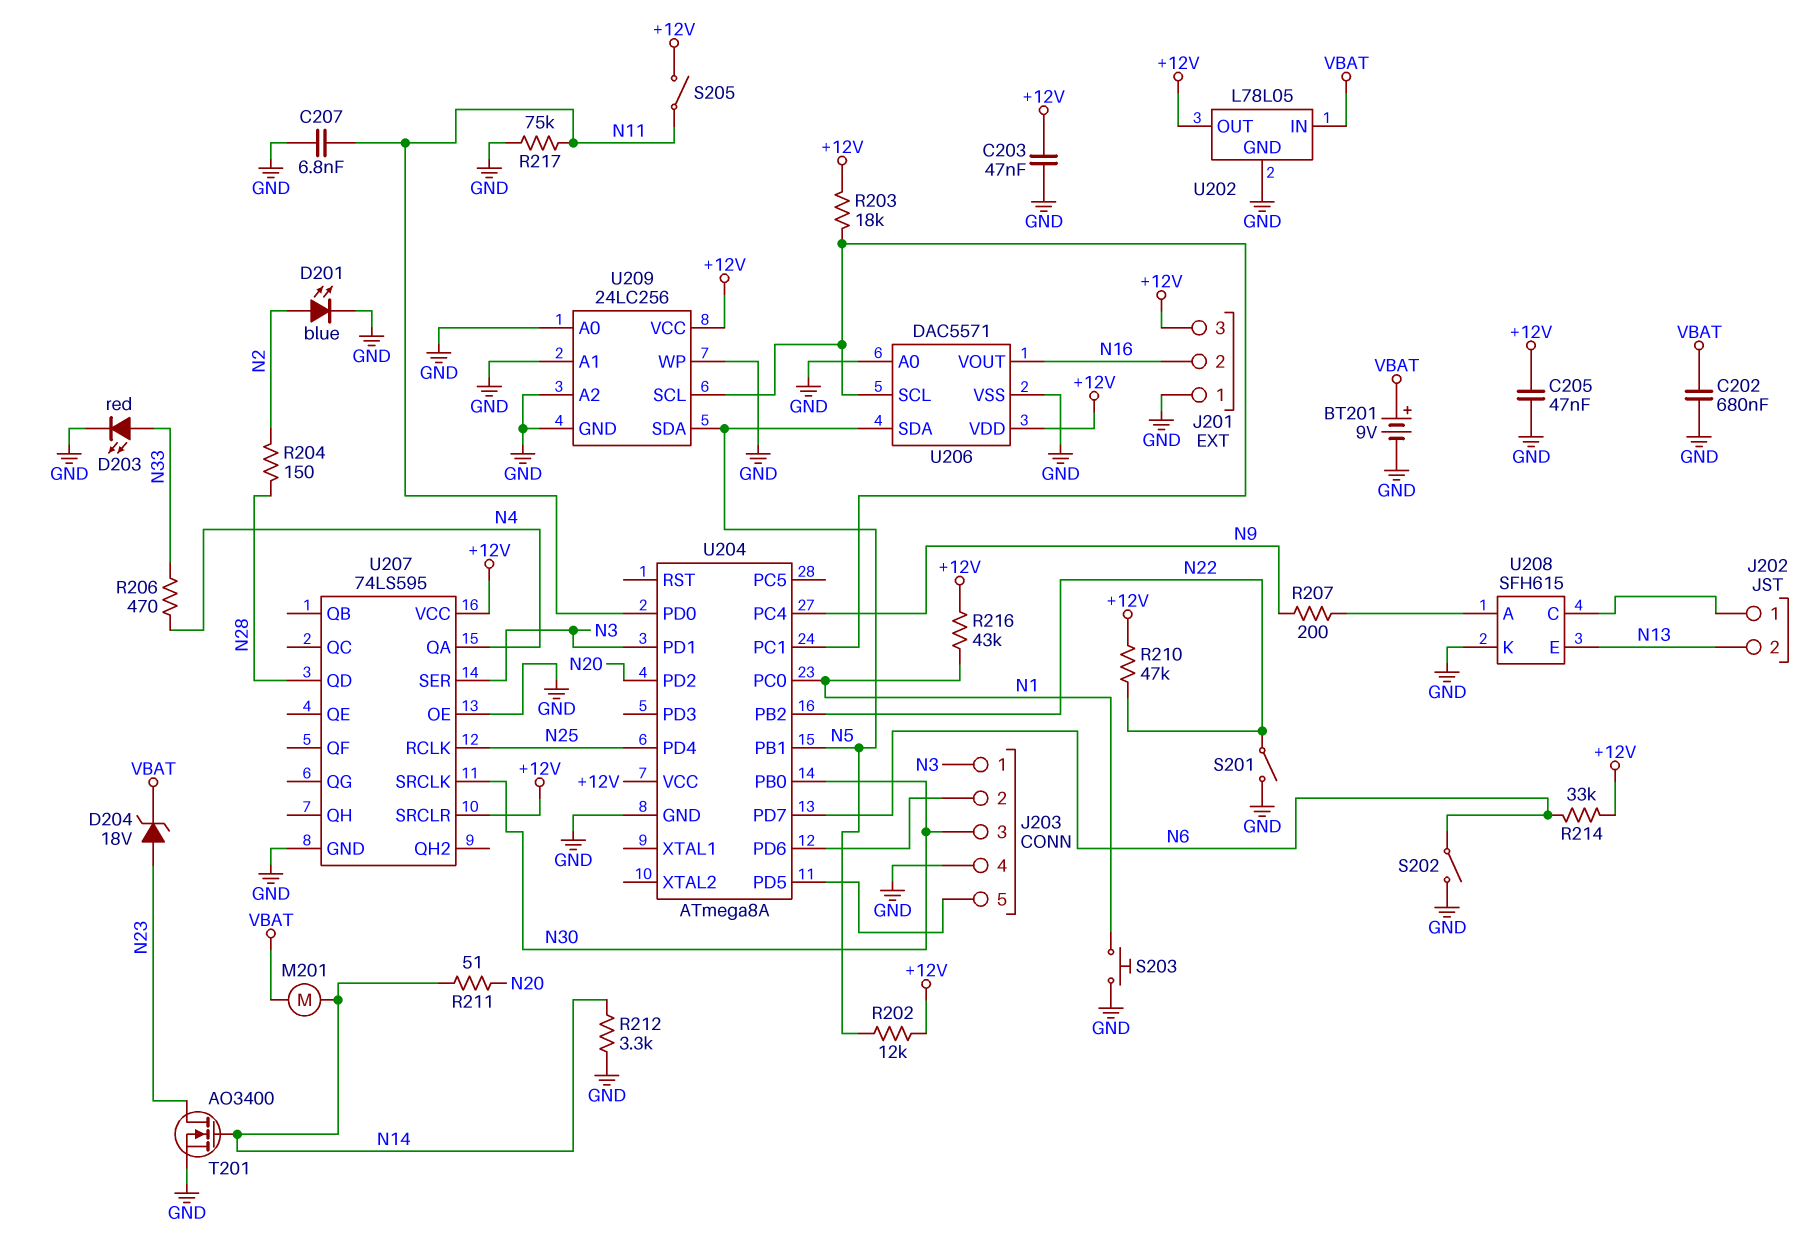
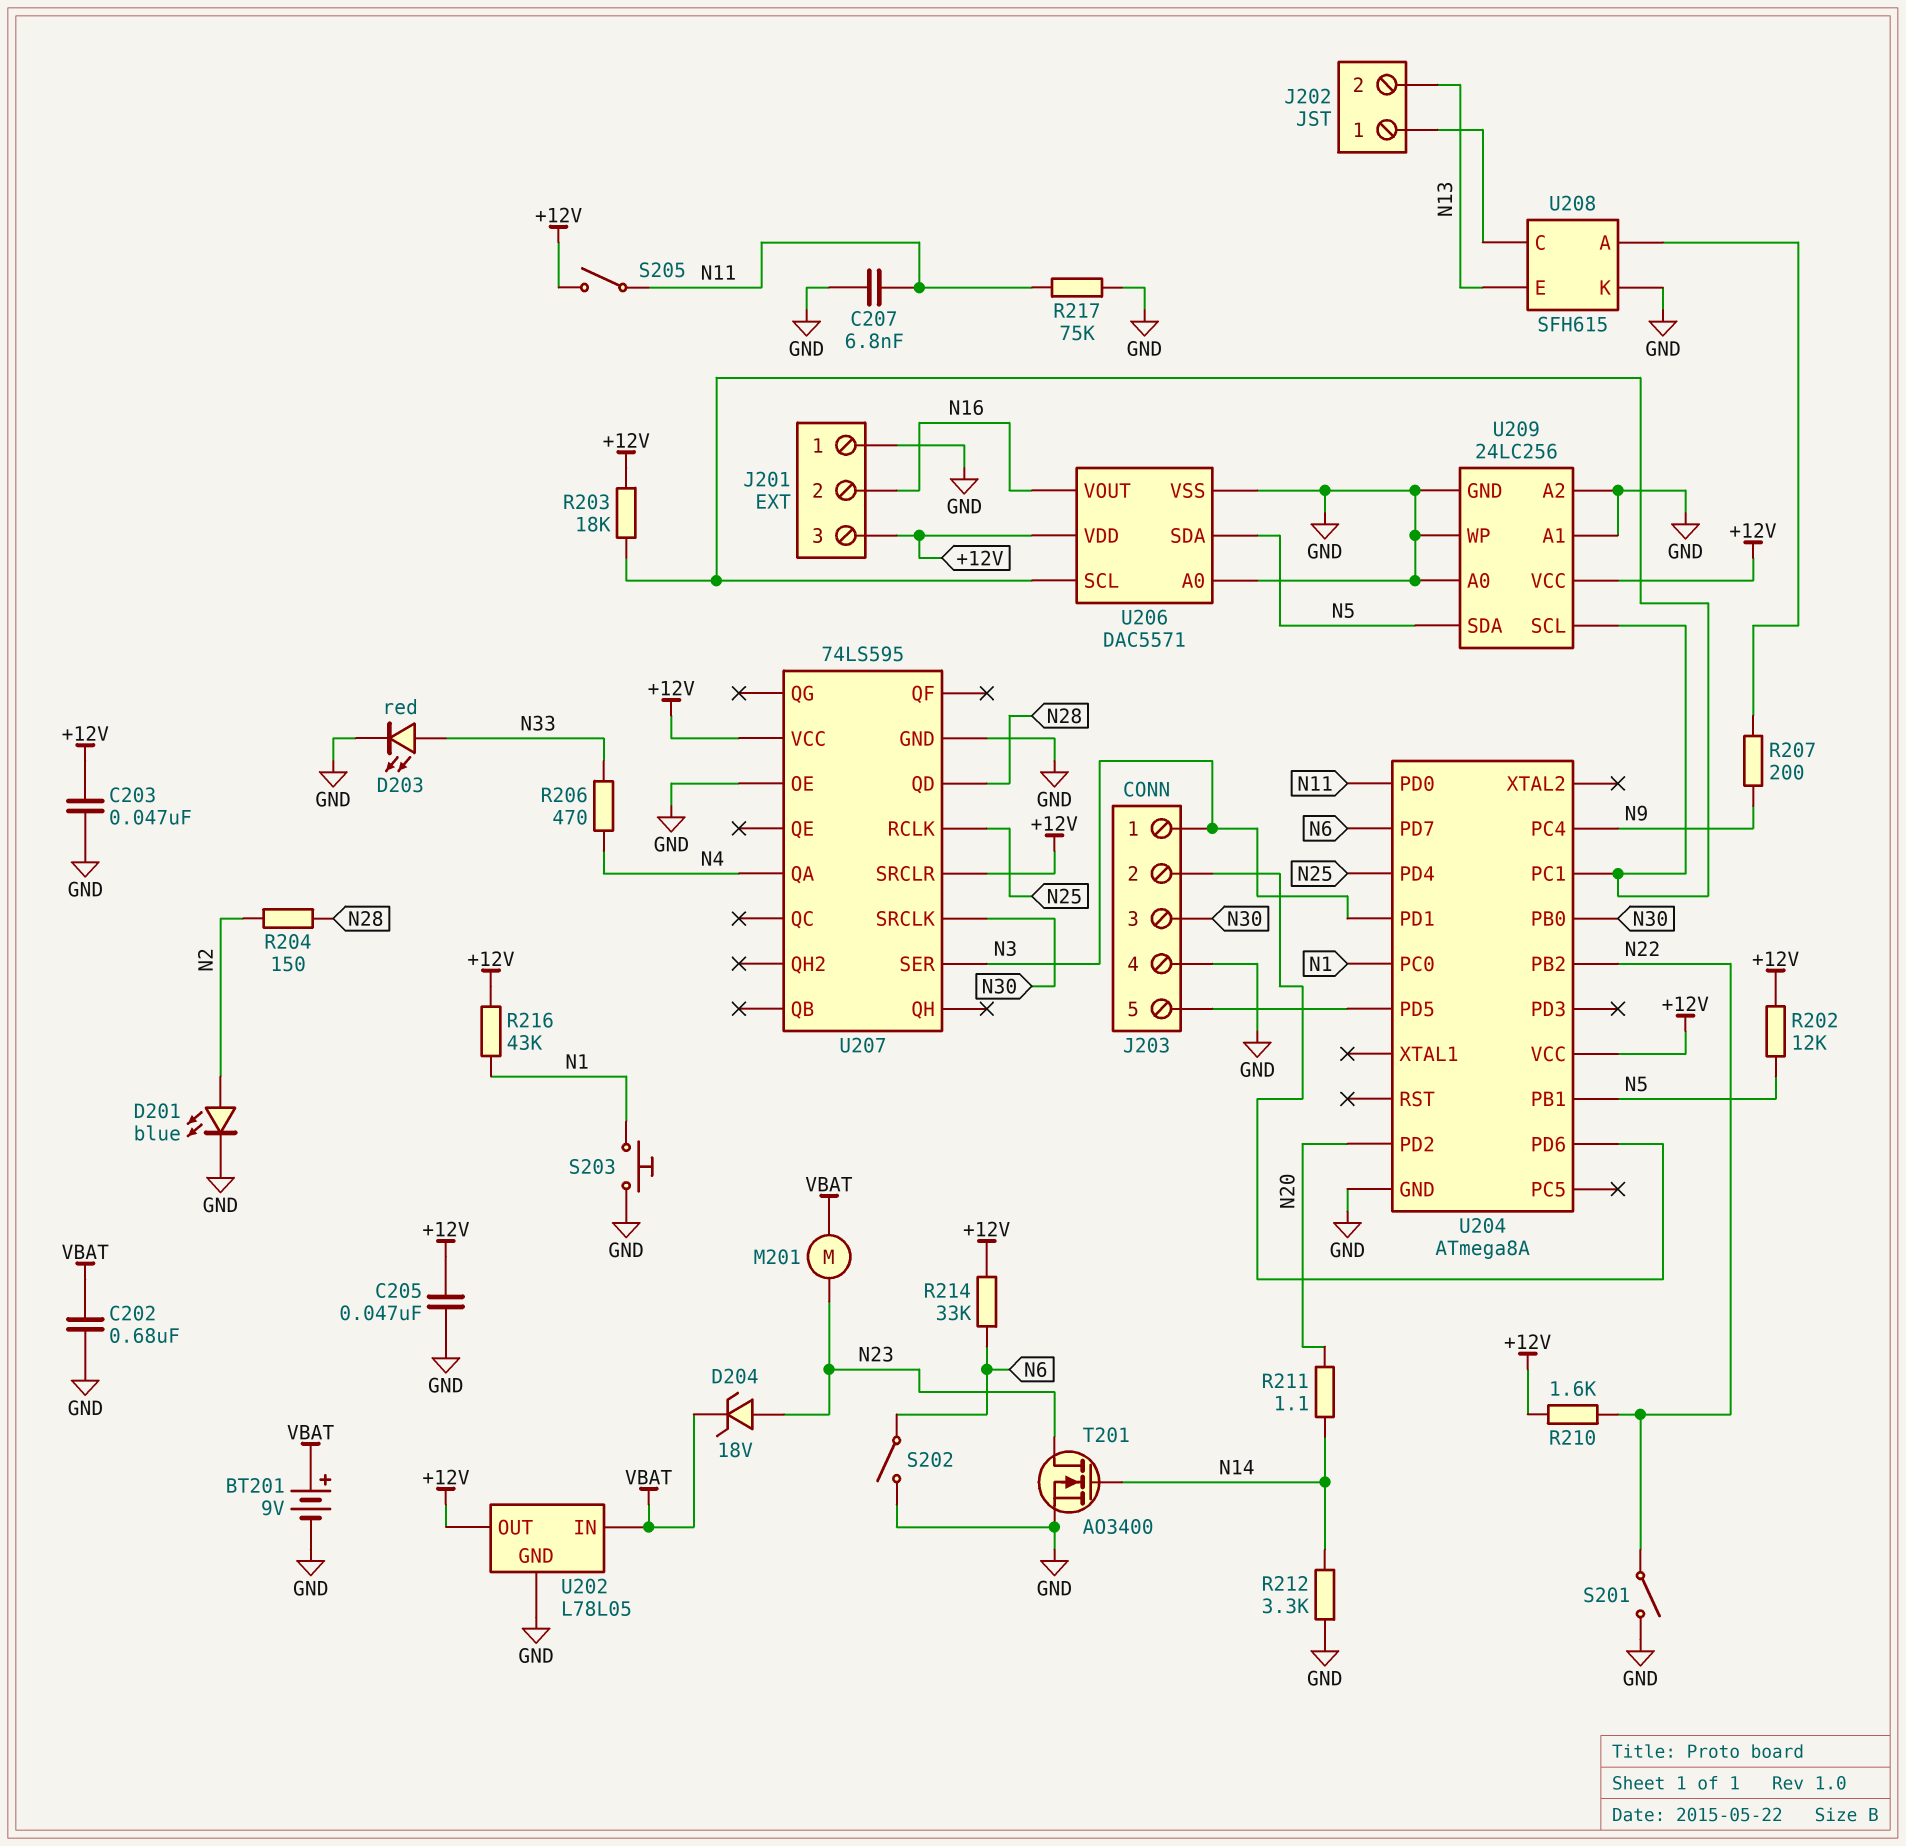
M201: motor (N14, VBAT) -> motor (N23, VBAT)
R210: 47k (+12V, N22) -> 1.6k (+12V, N22)
R211: 51 (N14, N20) -> 1.1 (N14, N20)

